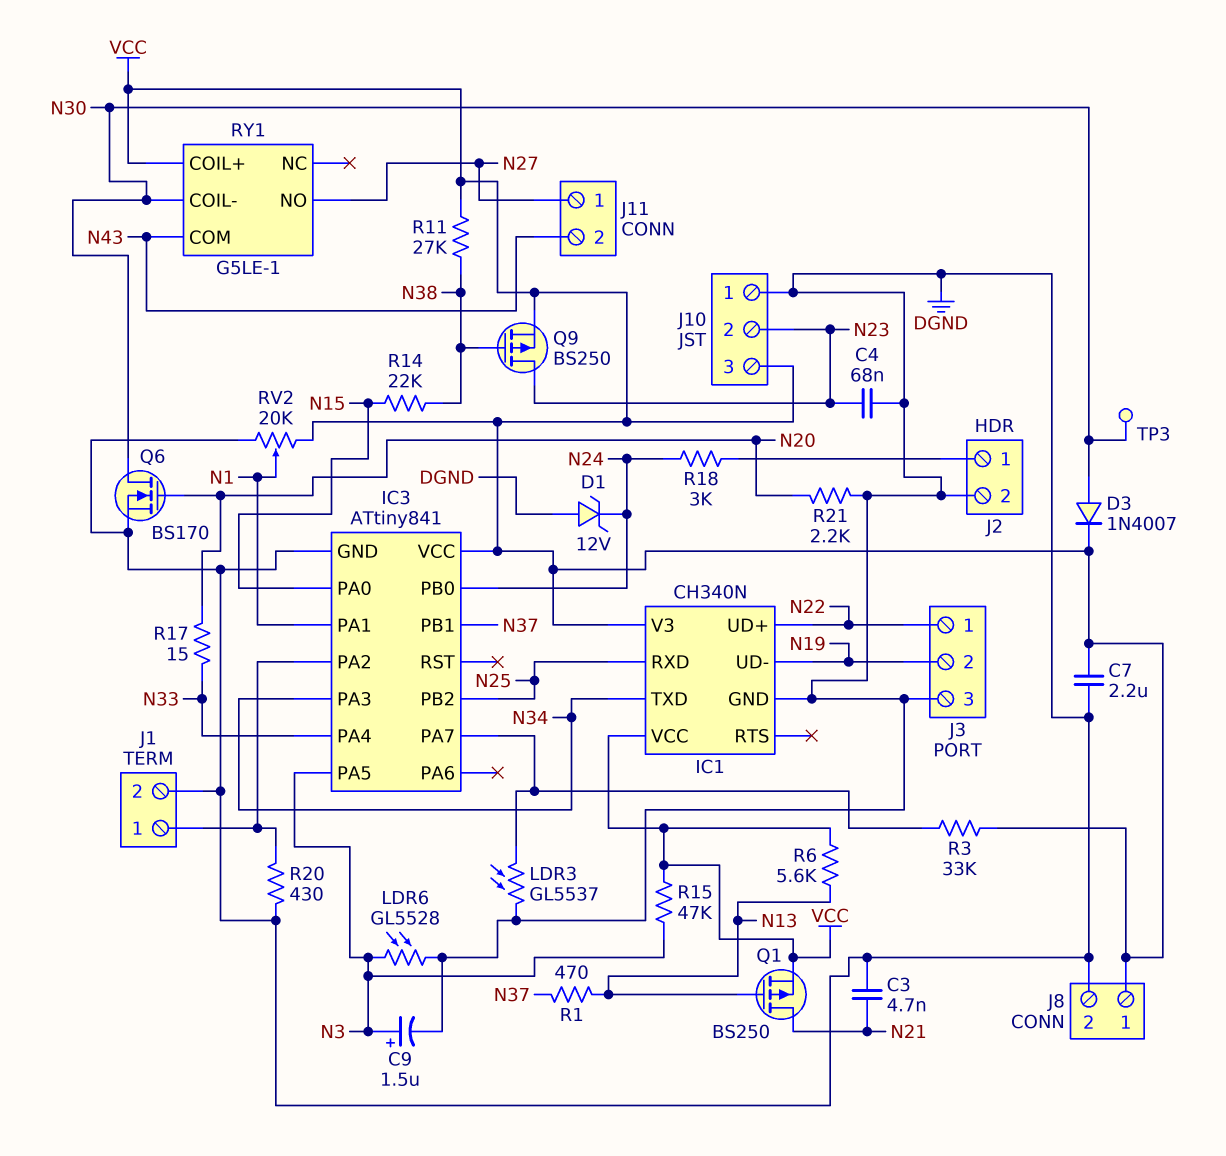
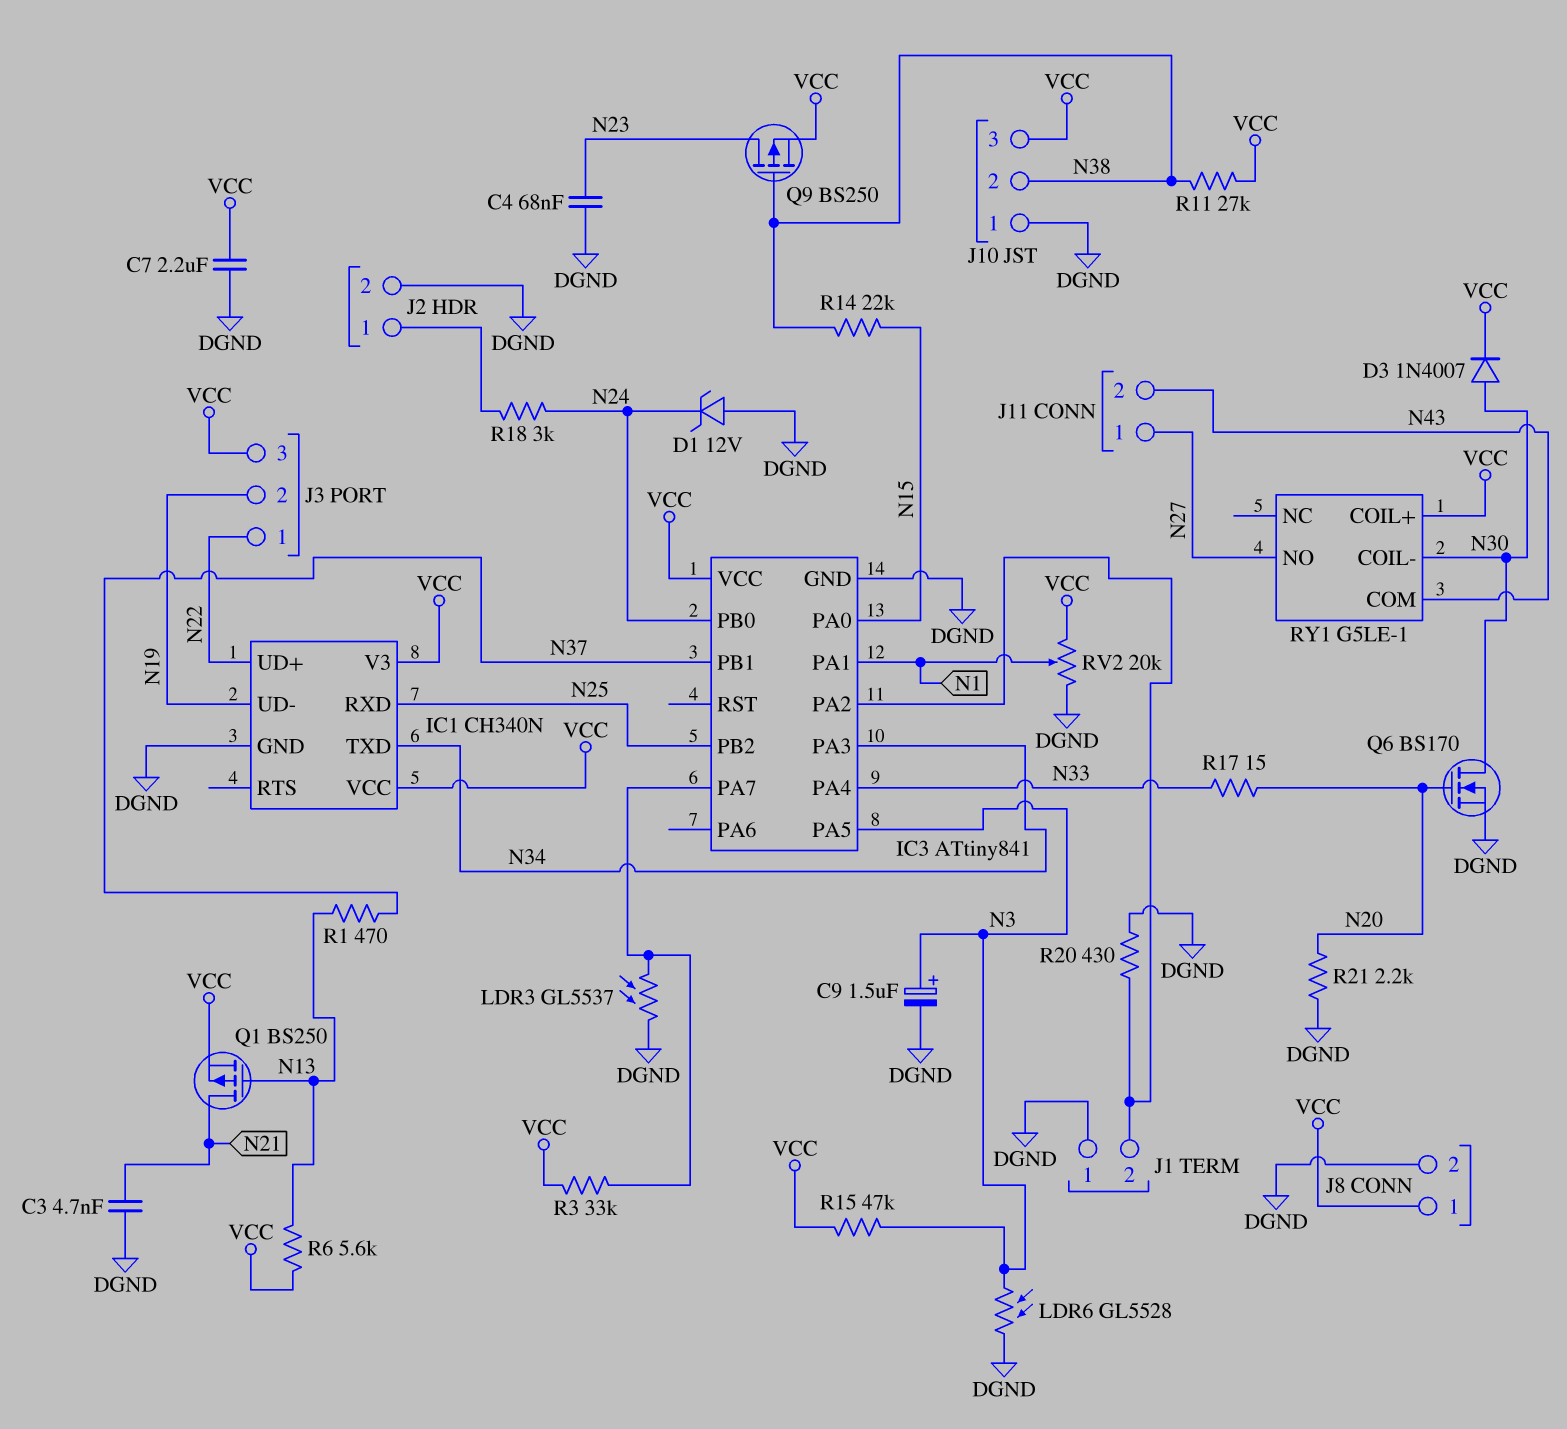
J1 pin 1: IC3/PA2 -> DGND
J1 pin 2: DGND -> IC3/PA2
J3 pin 3: DGND -> VCC
J10 pin 2: N23 -> N38
TP3: test point (N30) -> none

